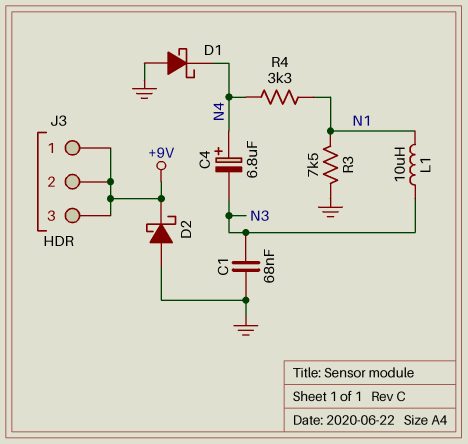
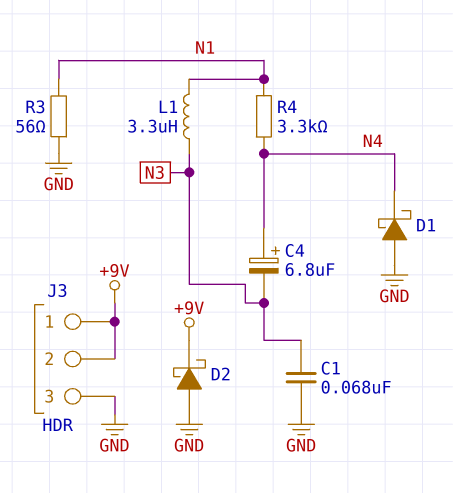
J3 pin 3: +9V -> GND
L1: 10uH (N1, N3) -> 3.3uH (N1, N3)
R3: 7.5k (GND, N1) -> 56 (GND, N1)

